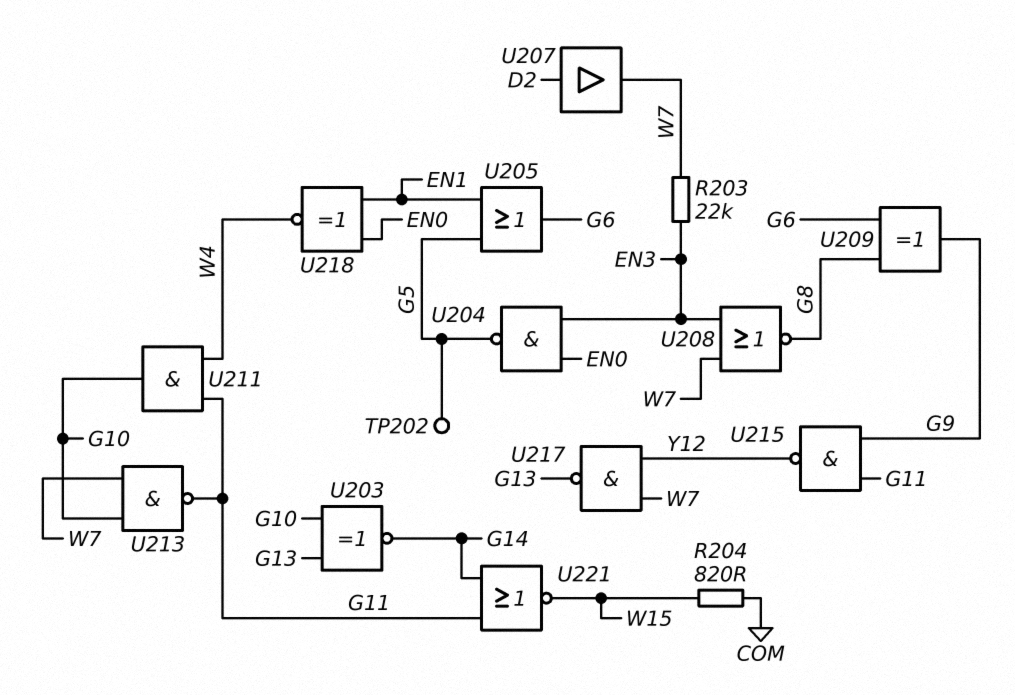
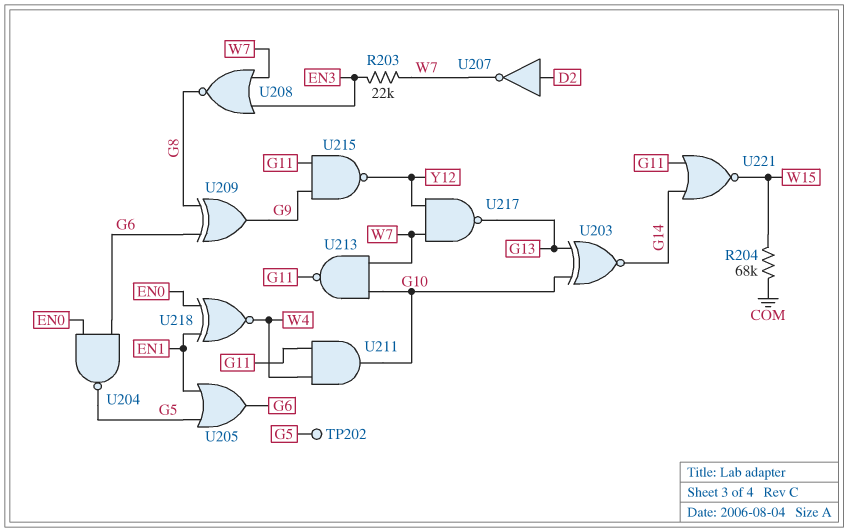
R204: 820 (COM, W15) -> 68k (COM, W15)
U204: NAND (in EN0, in EN3, out G5) -> NAND (in EN0, in G6, out G5)
U207: buffer (in D2, out W7) -> NOT (in D2, out W7)

